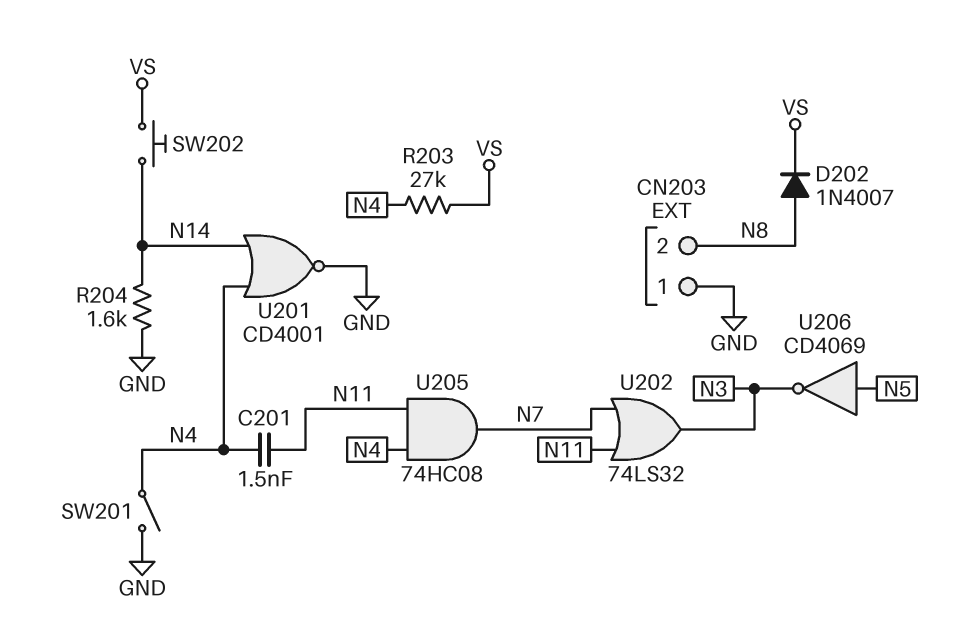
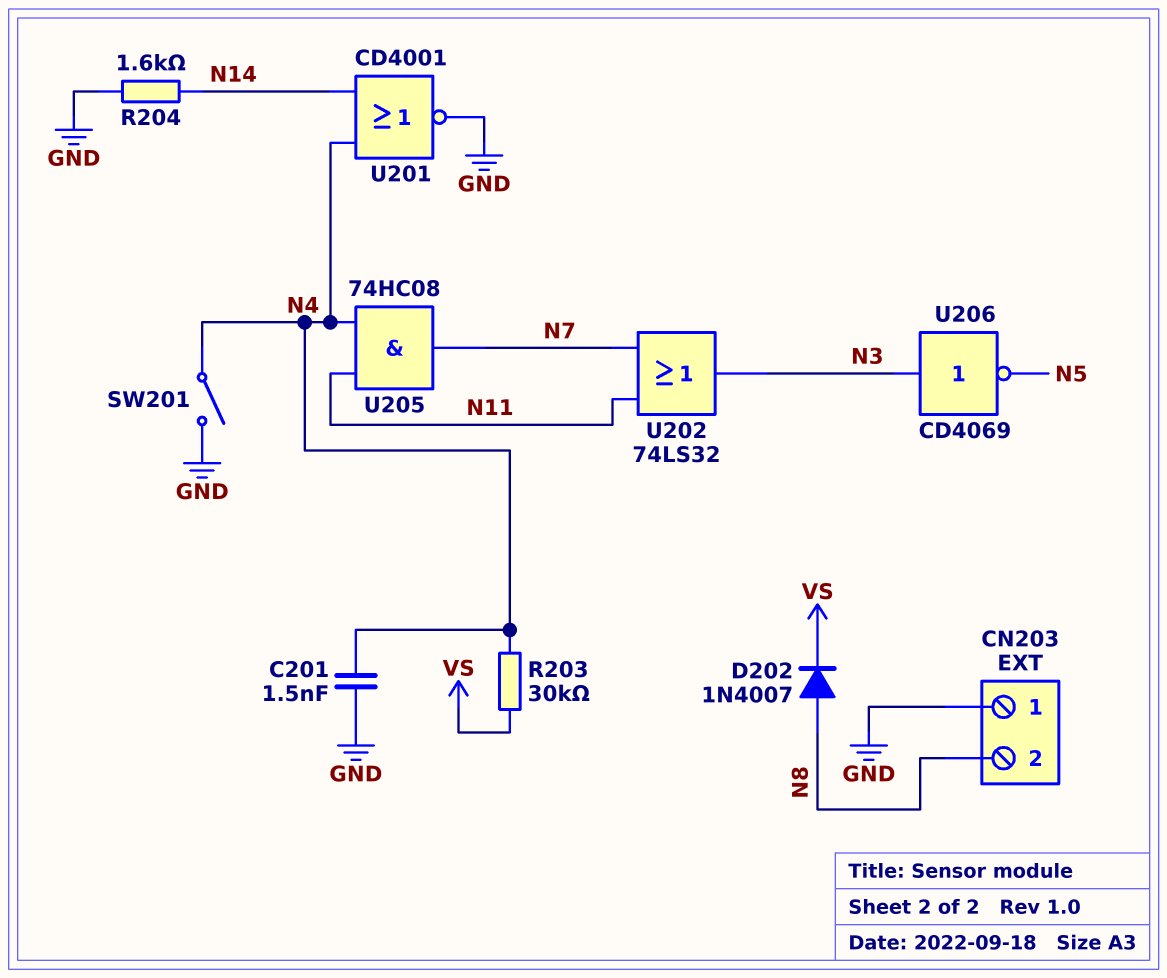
C201: 1.5nF (N4, N11) -> 1.5nF (GND, N4)
R203: 27k (N4, VS) -> 30k (N4, VS)
SW202: button (N14, VS) -> none
U206: NOT CD4069 (in N5, out N3) -> NOT CD4069 (in N3, out N5)

